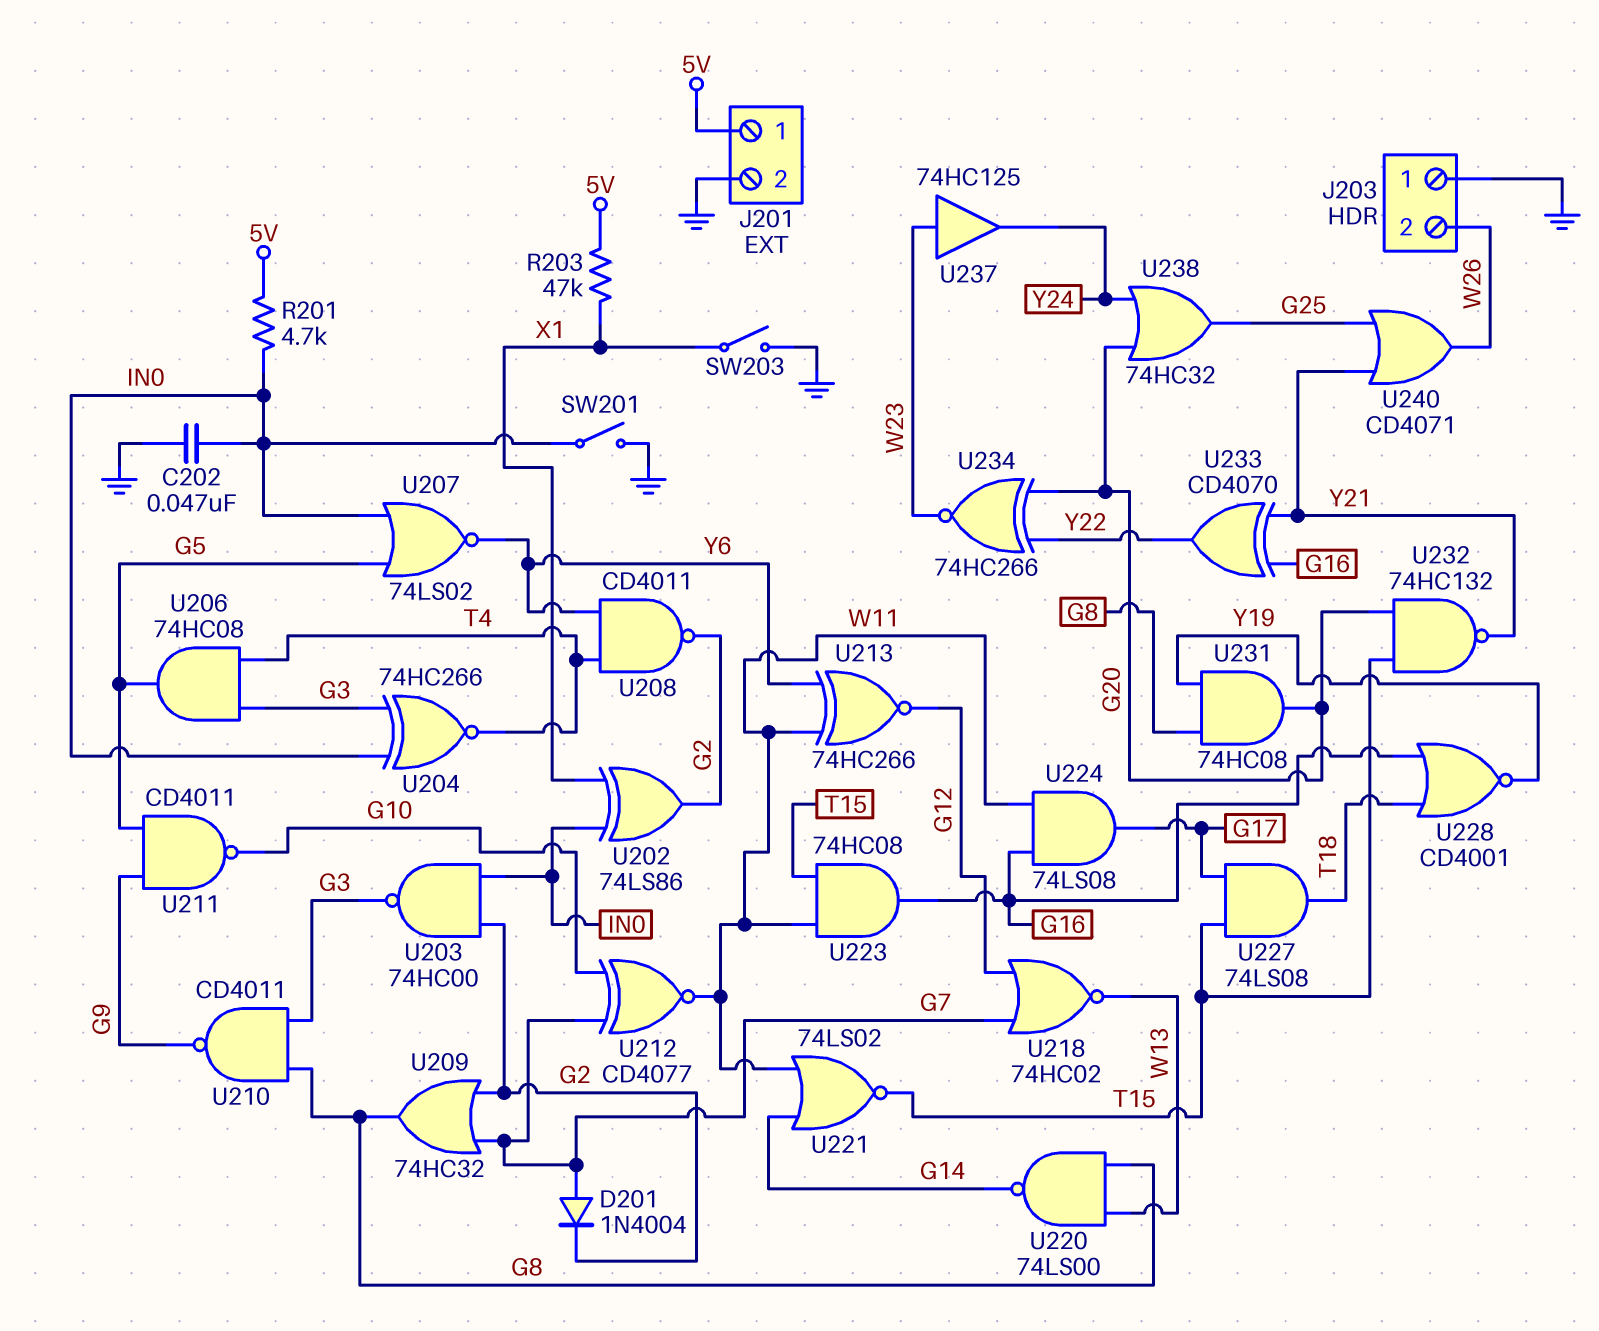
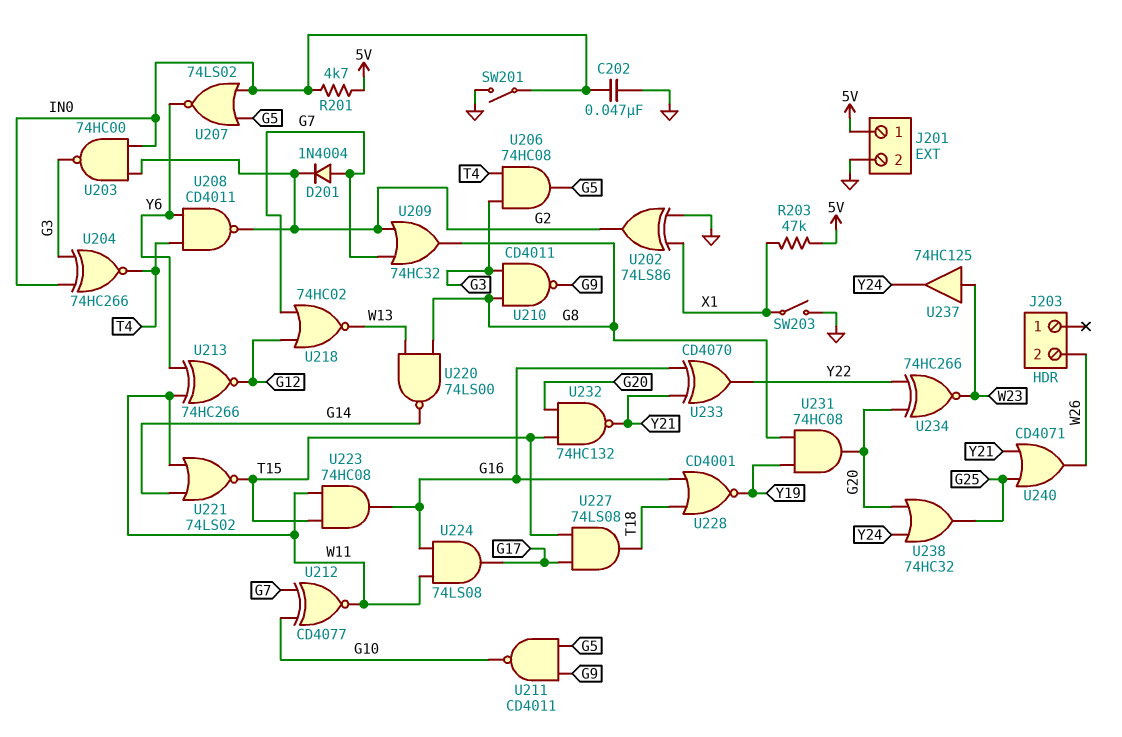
J203 pin 1: GND -> none
U202: XOR 74LS86 (in IN0, in X1, out G2) -> XOR 74LS86 (in GND, in X1, out G2)

